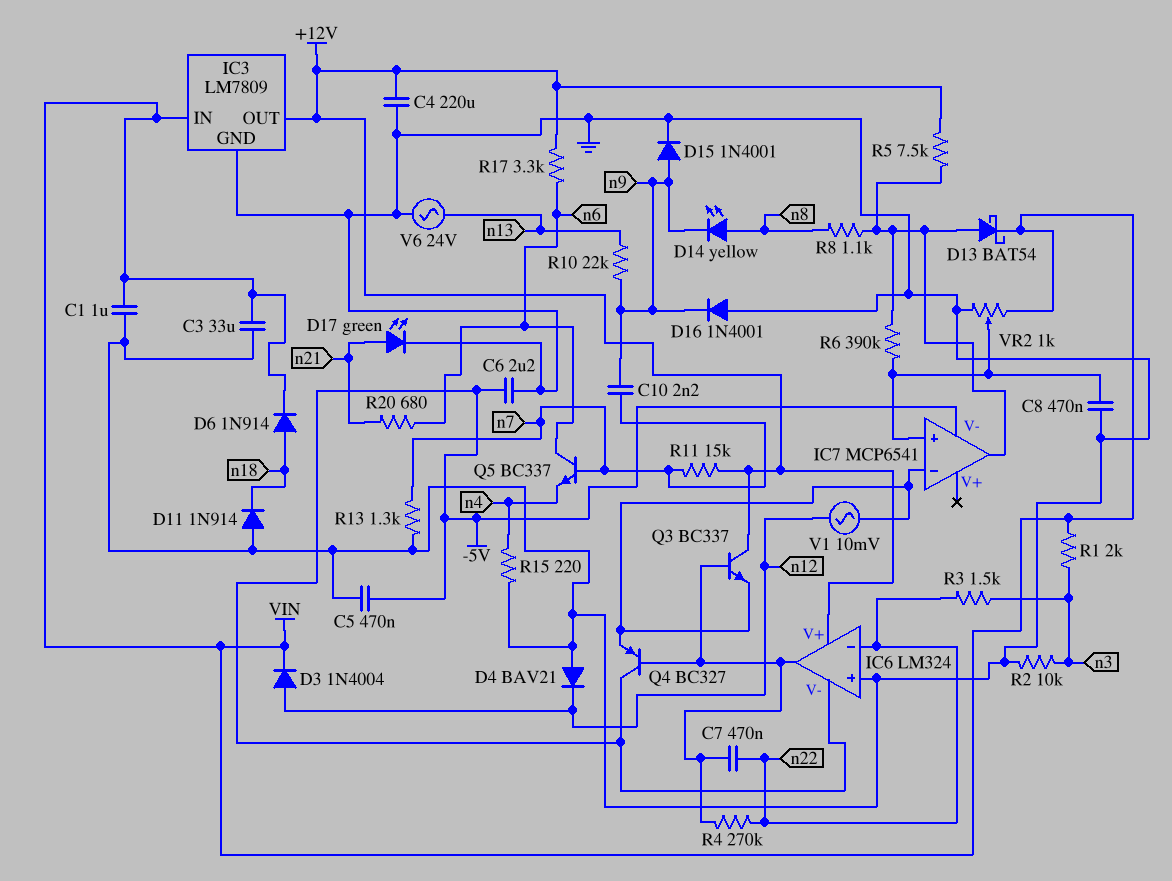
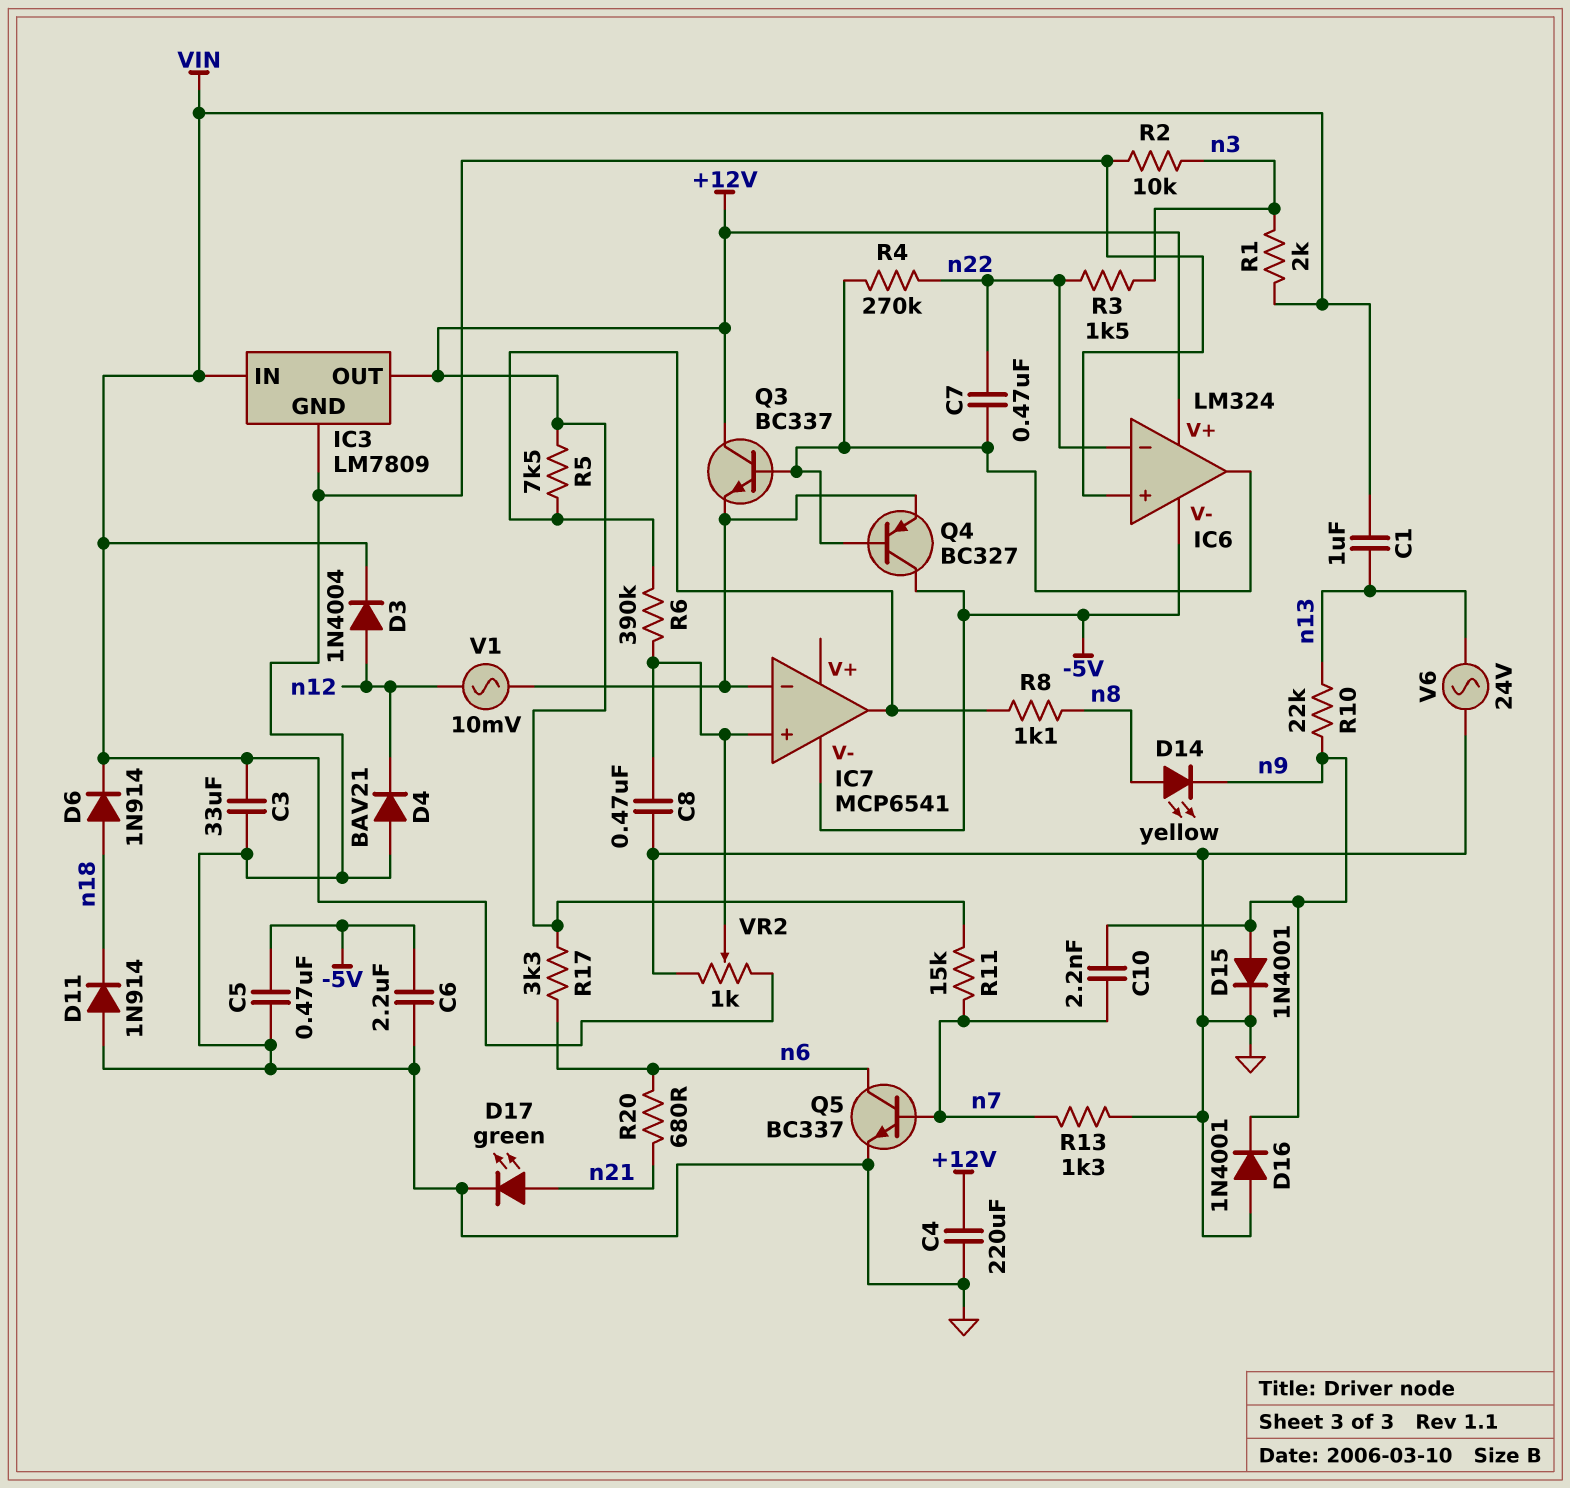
C1: 1uF (GND, VIN) -> 1uF (VIN, n13)
D13: schottky BAT54 (A IC7/out, K VIN) -> none
Q5: NPN BC337 (B n7, C n6, E n4) -> NPN BC337 (B n7, C n6, E GND)
R15: 220 (GND, n4) -> none

